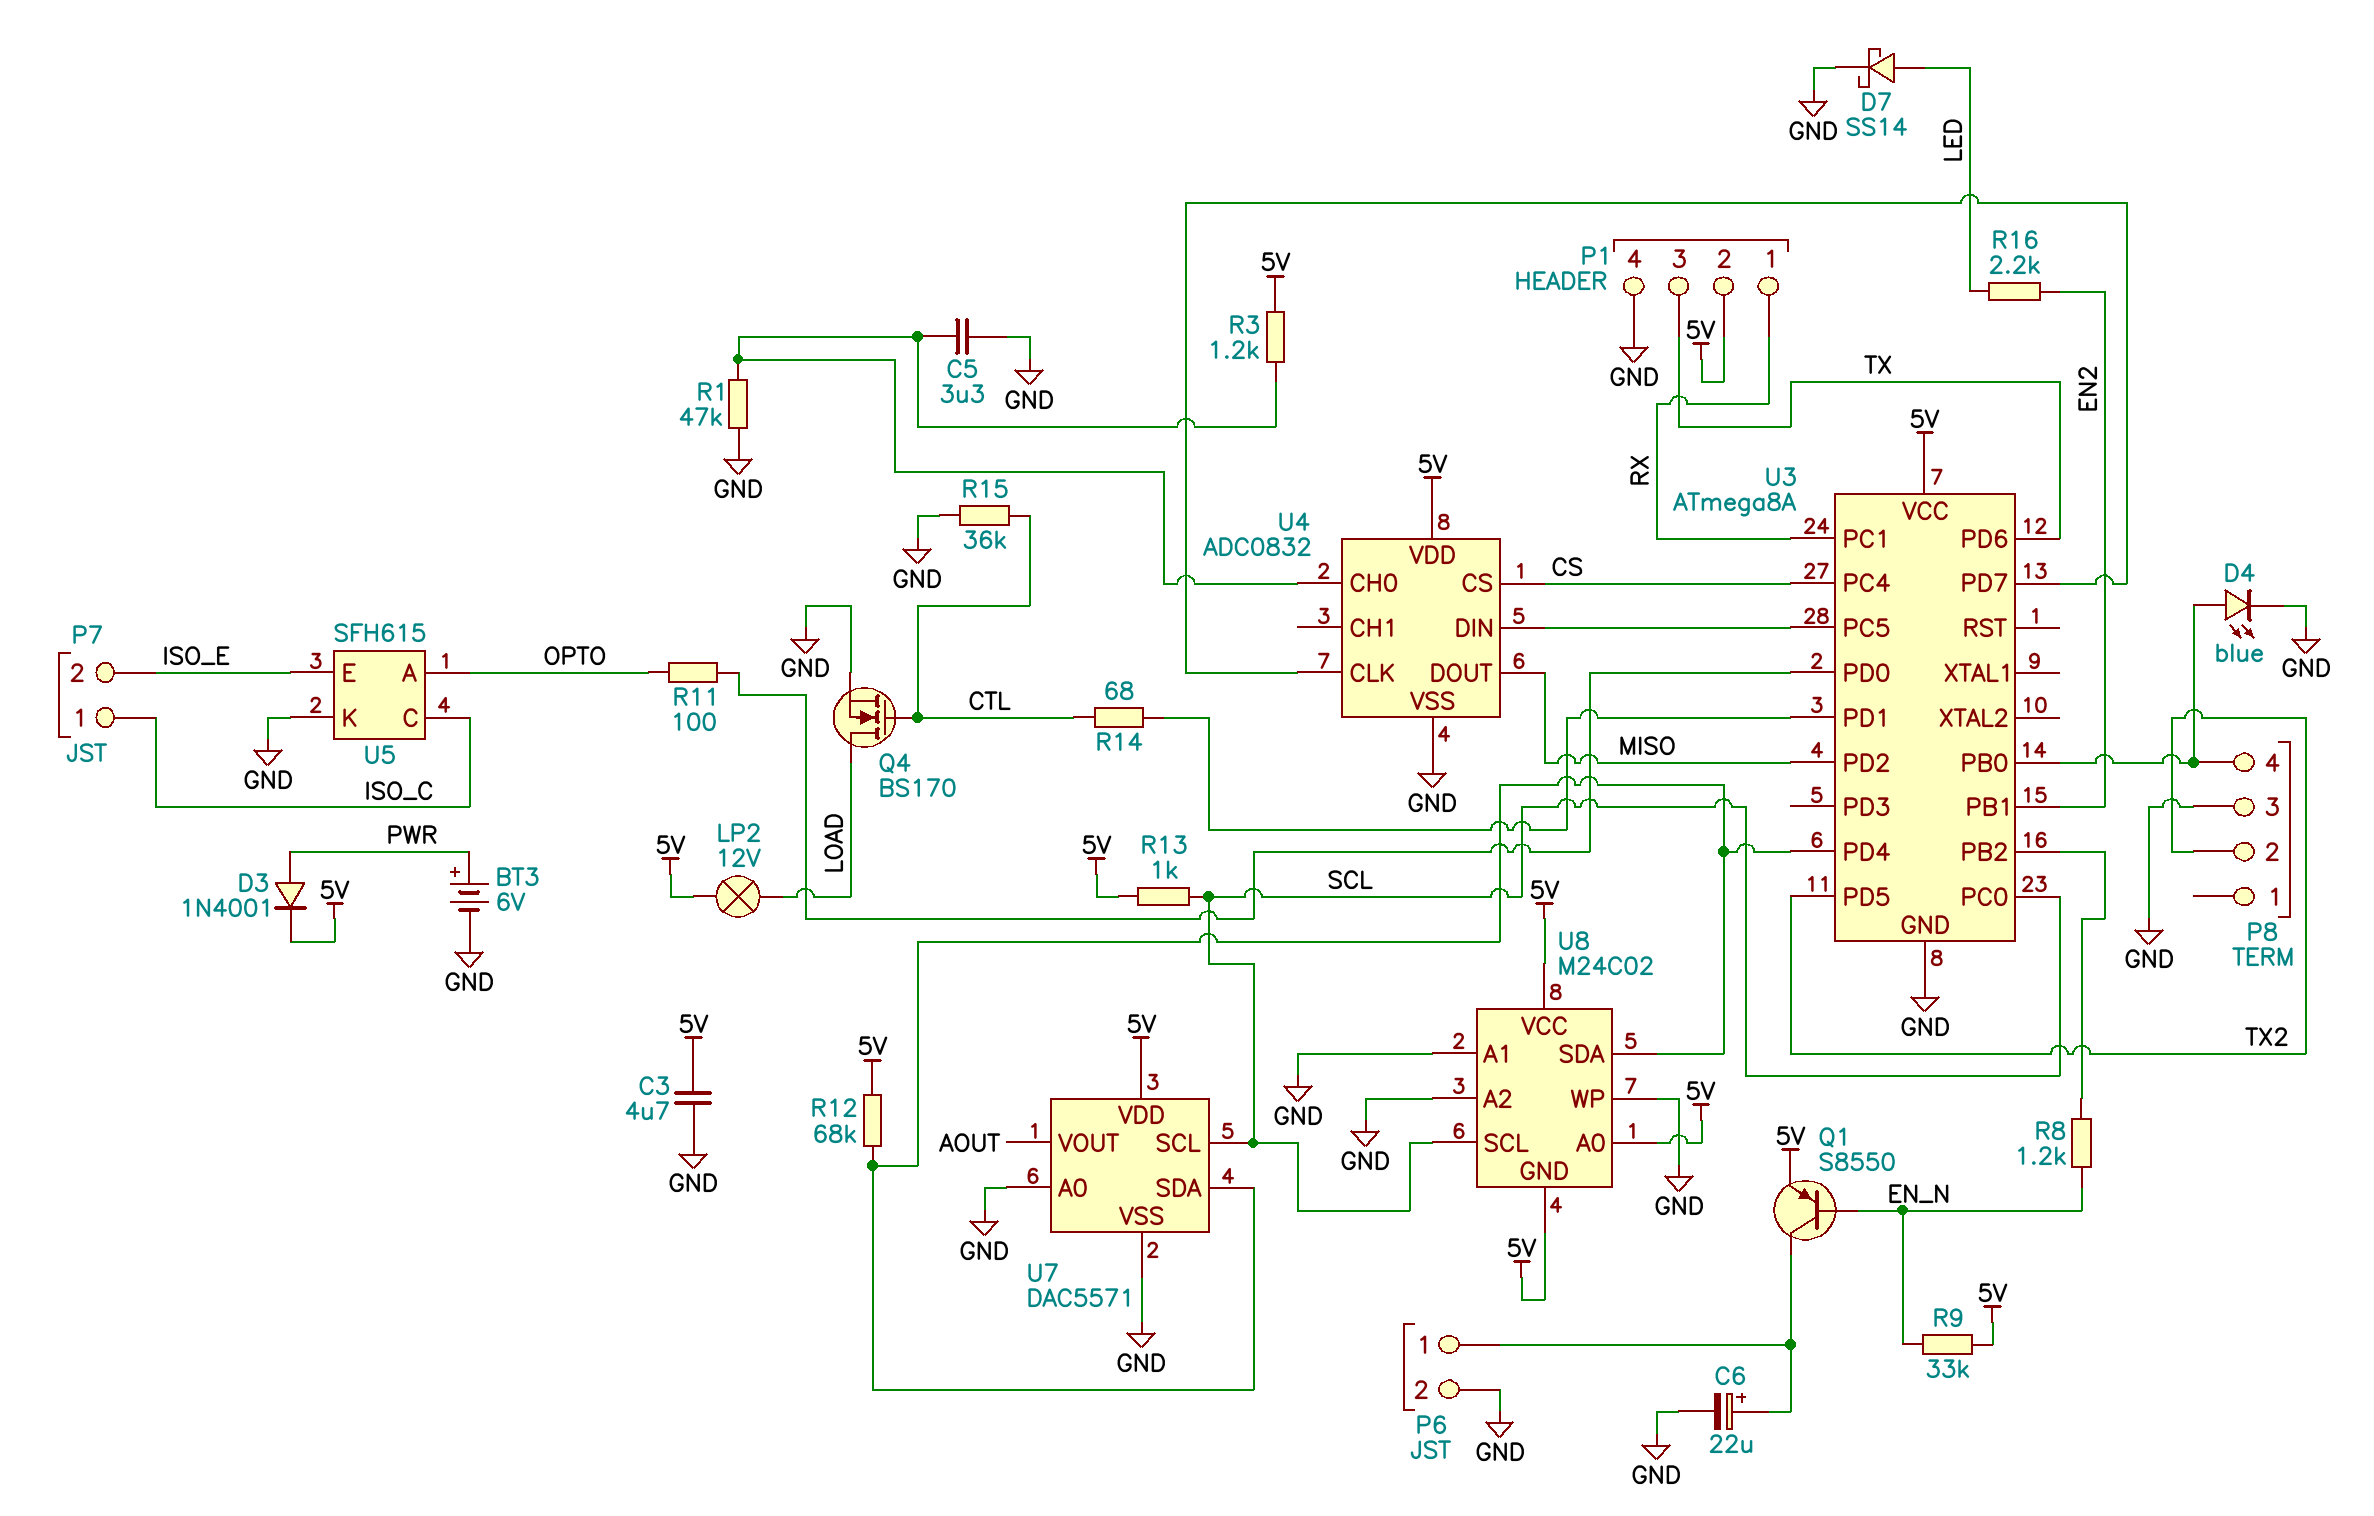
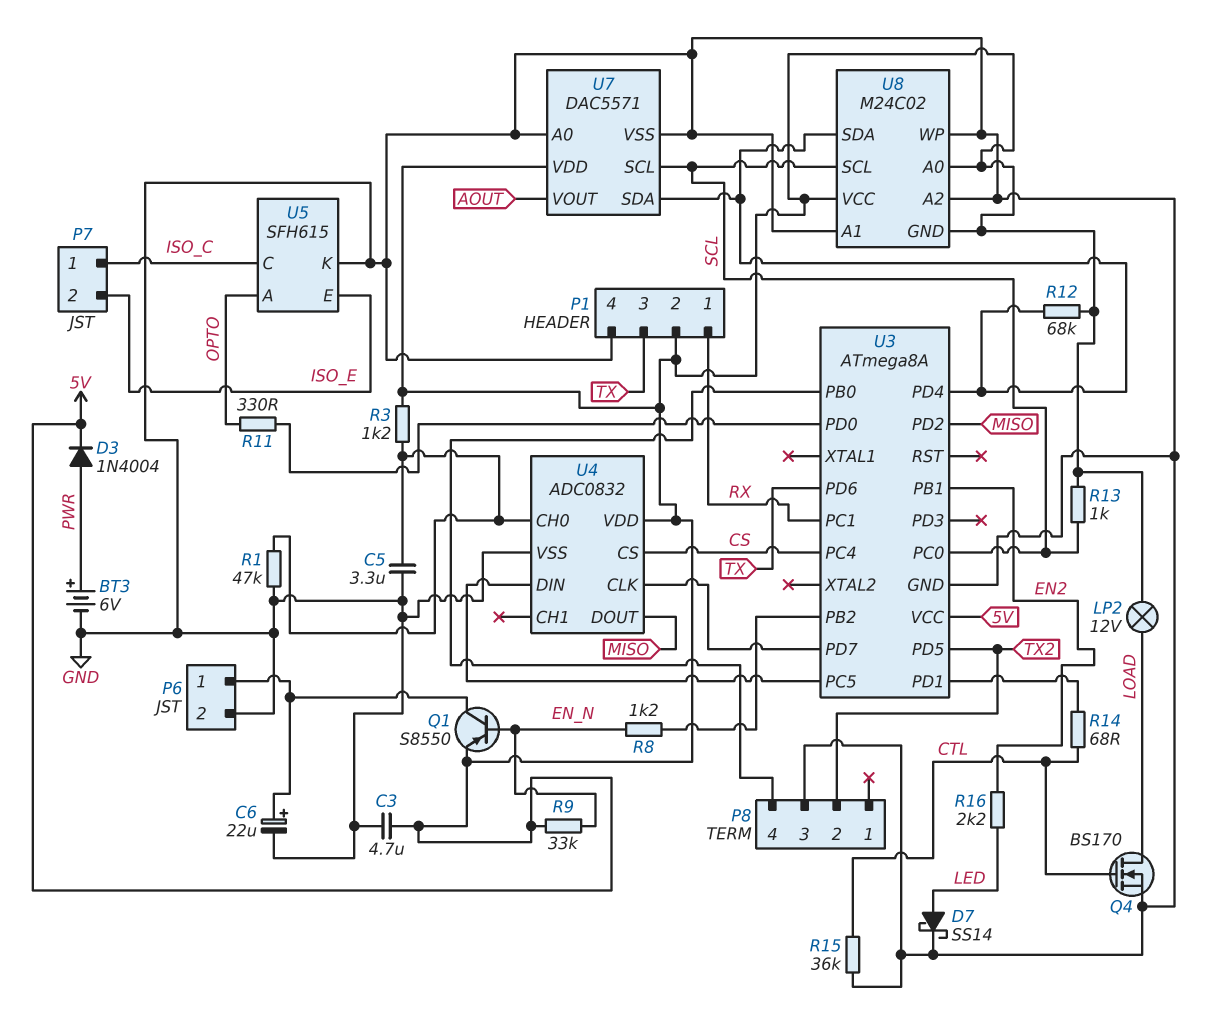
D3: diode 1N4001 (A PWR, K 5V) -> diode 1N4004 (A PWR, K 5V)
D4: LED blue (A P8/4, K GND) -> none
R11: 100 (OPTO, U3/PD0) -> 330 (OPTO, U3/PD0)

